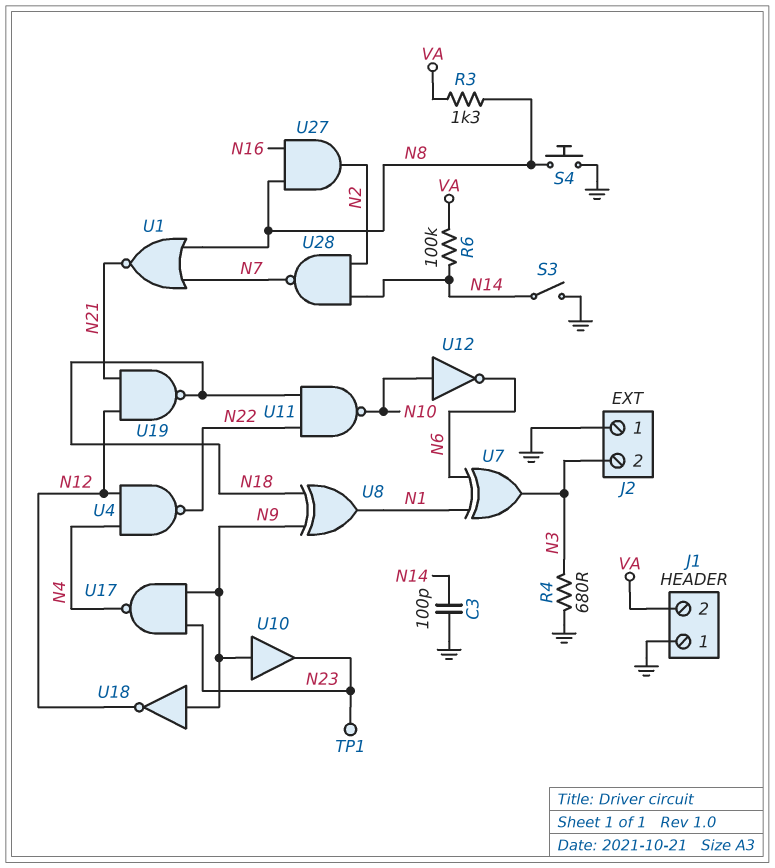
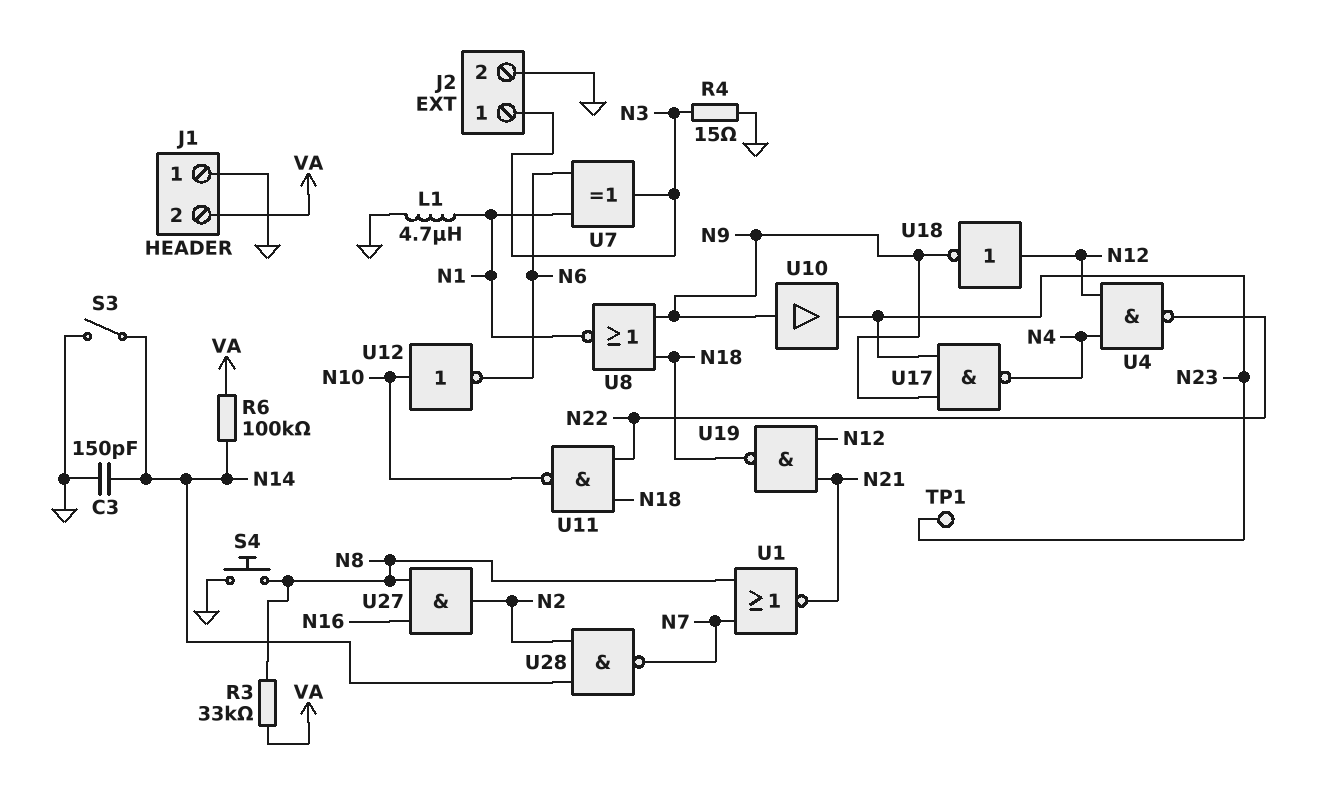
C3: 100pF (GND, N14) -> 150pF (GND, N14)
J2 pin 1: GND -> N3
J2 pin 2: N3 -> GND
L1: none -> 4.7uH (GND, N1)
R3: 1.3k (N8, VA) -> 33k (N8, VA)
R4: 680 (GND, N3) -> 15 (GND, N3)
U8: XOR (in N9, in N18, out N1) -> NOR (in N9, in N18, out N1)
U18: NOT (in N9, out N12) -> NOT (in N12, out N9)

